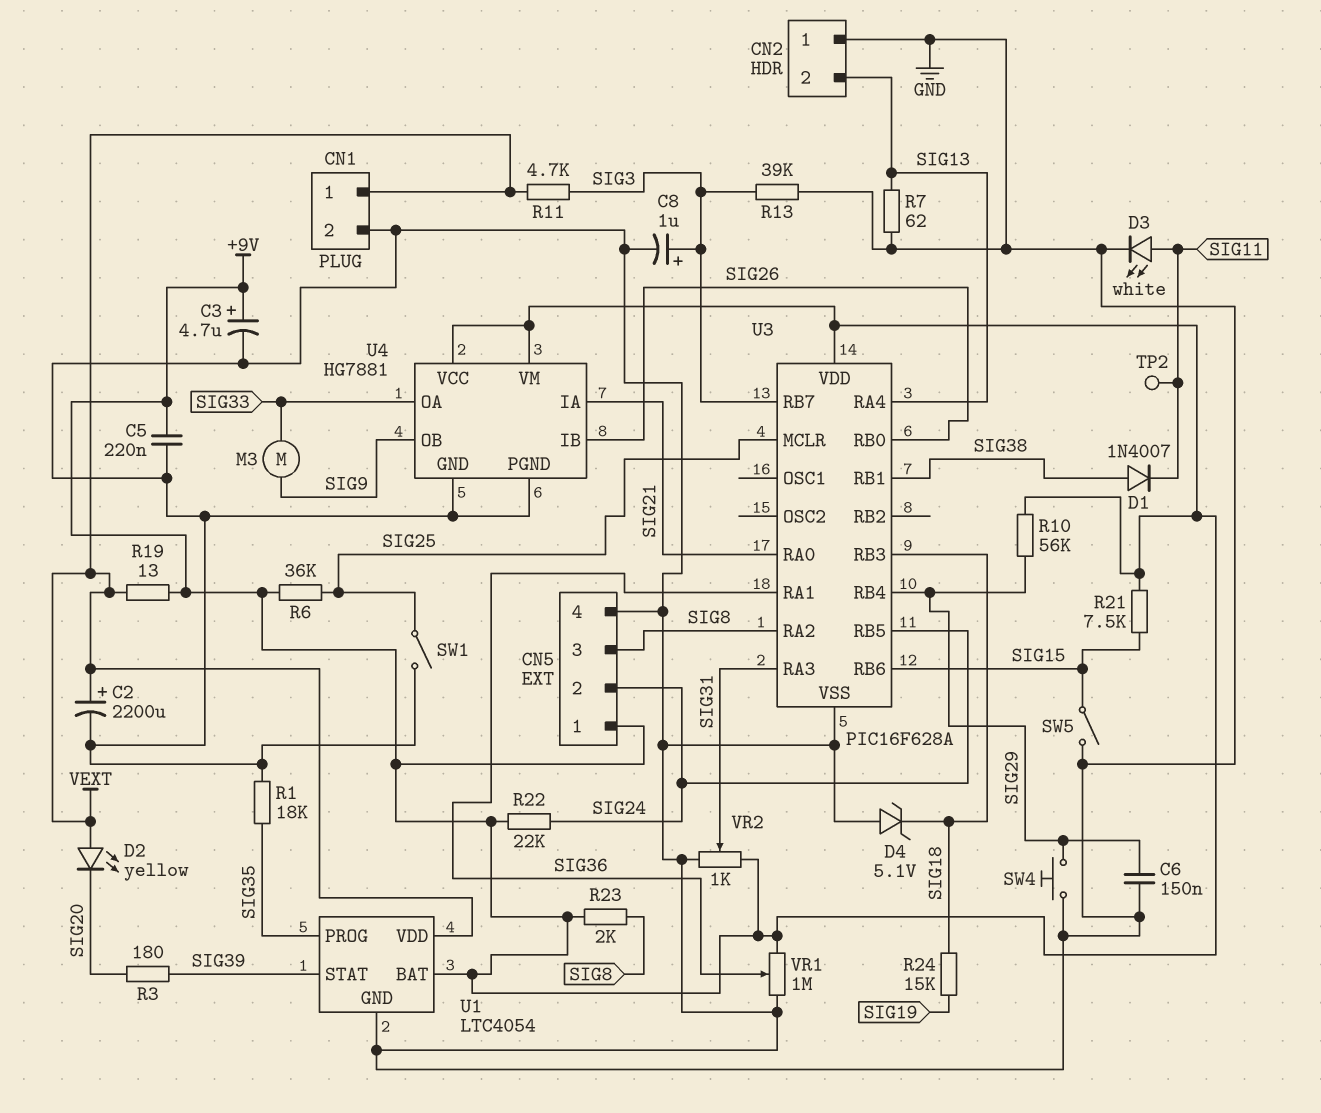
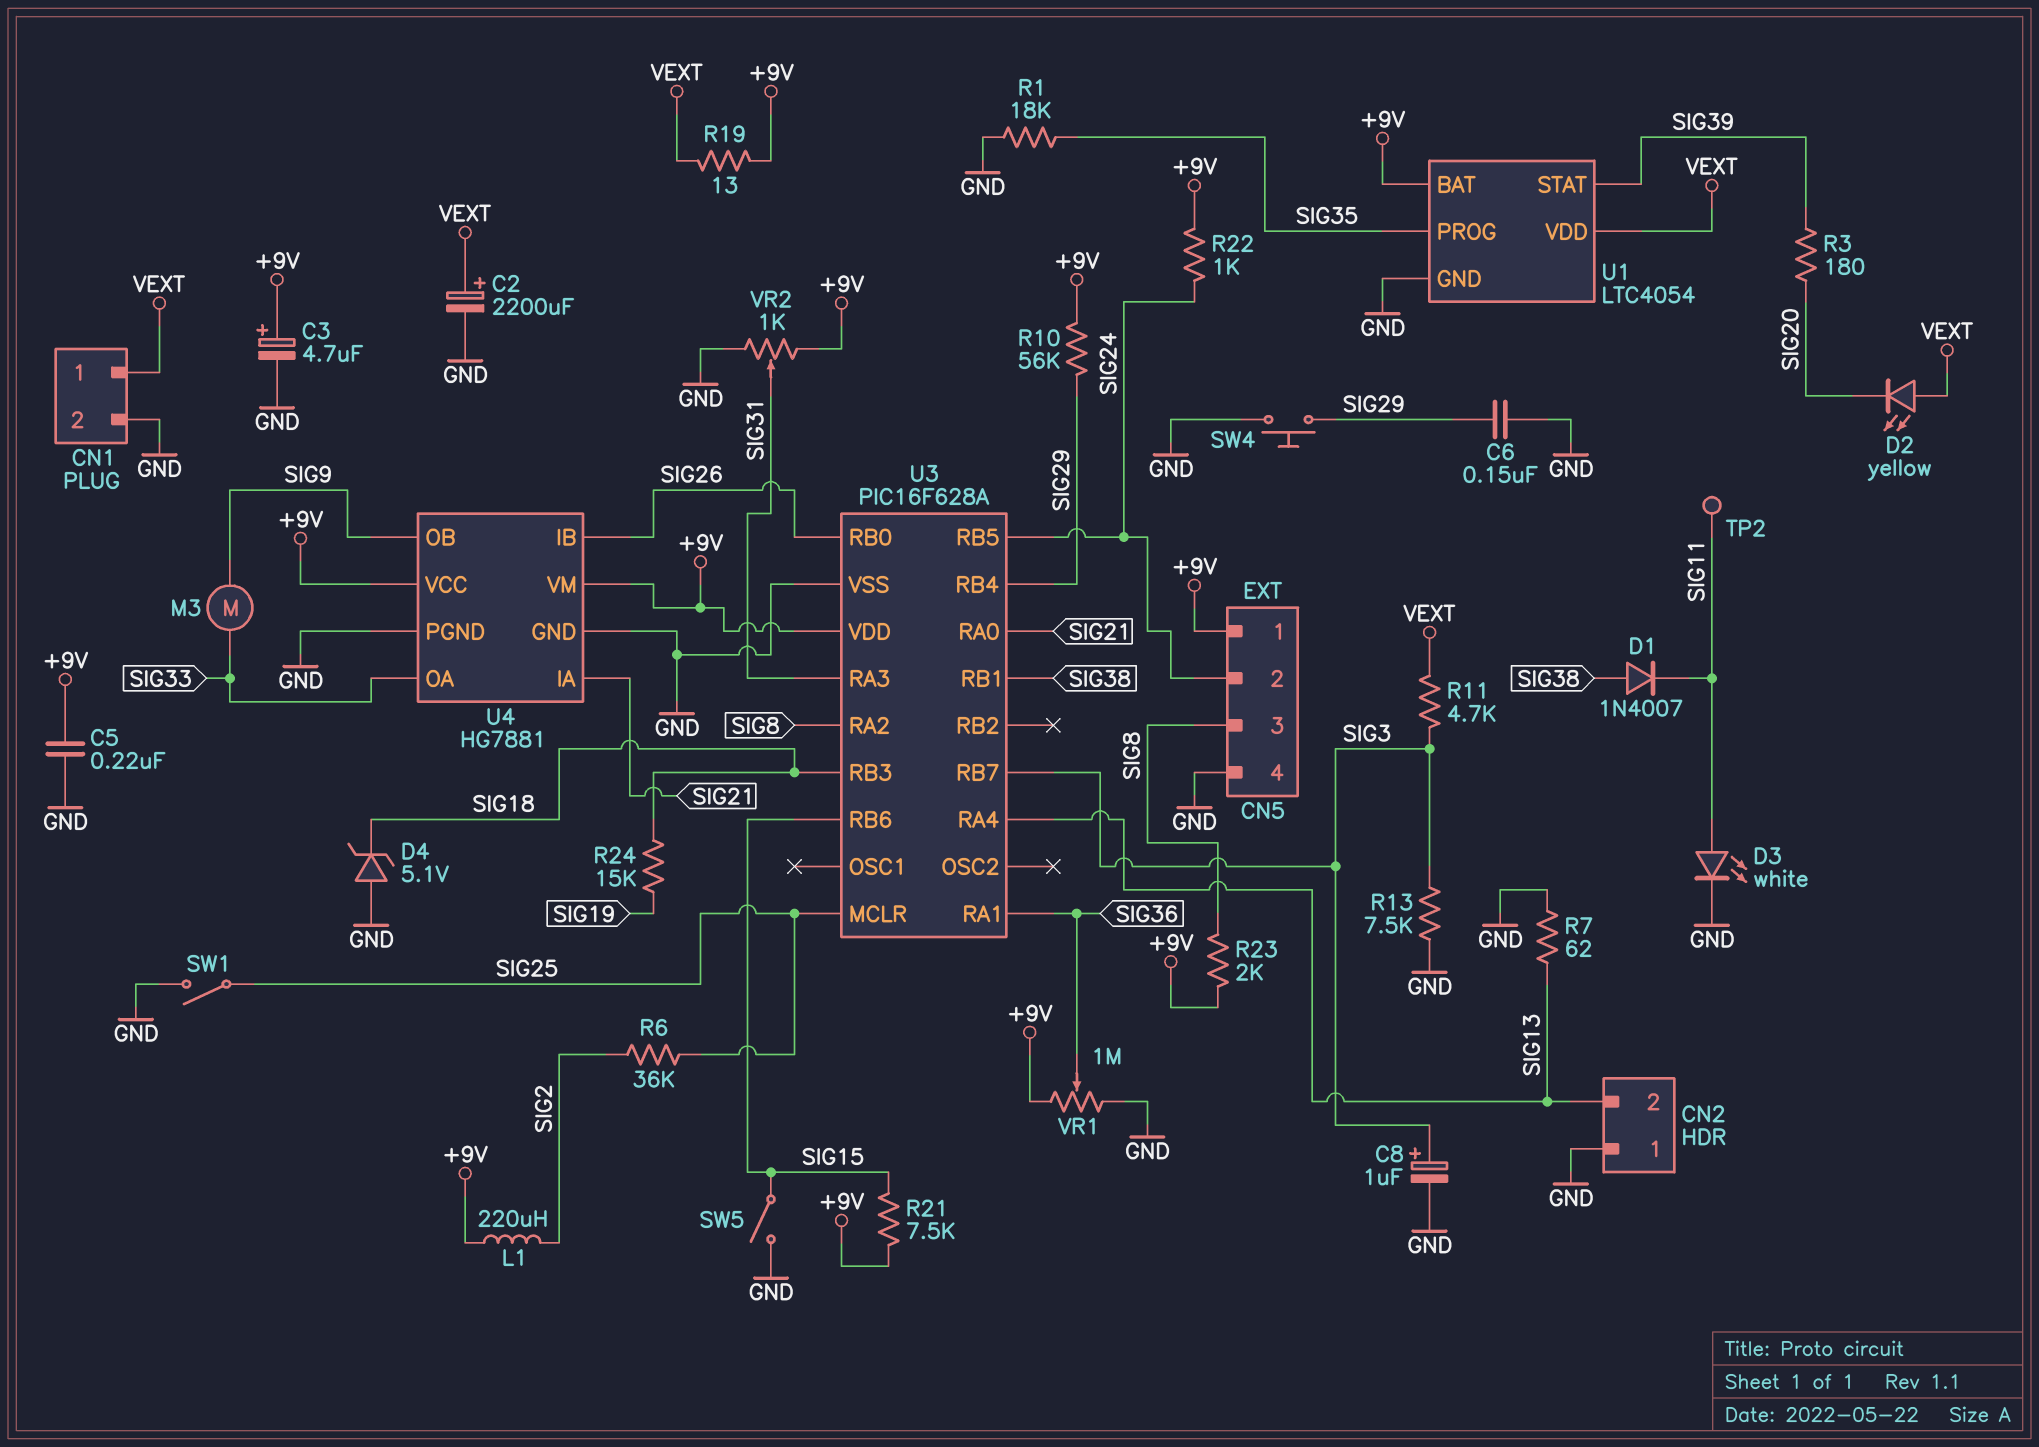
L1: none -> 220uH (+9V, SIG2)
R6: 36k (+9V, SIG25) -> 36k (SIG2, SIG25)
R13: 39k (GND, SIG3) -> 7.5k (GND, SIG3)
R22: 22k (+9V, SIG24) -> 1k (+9V, SIG24)

